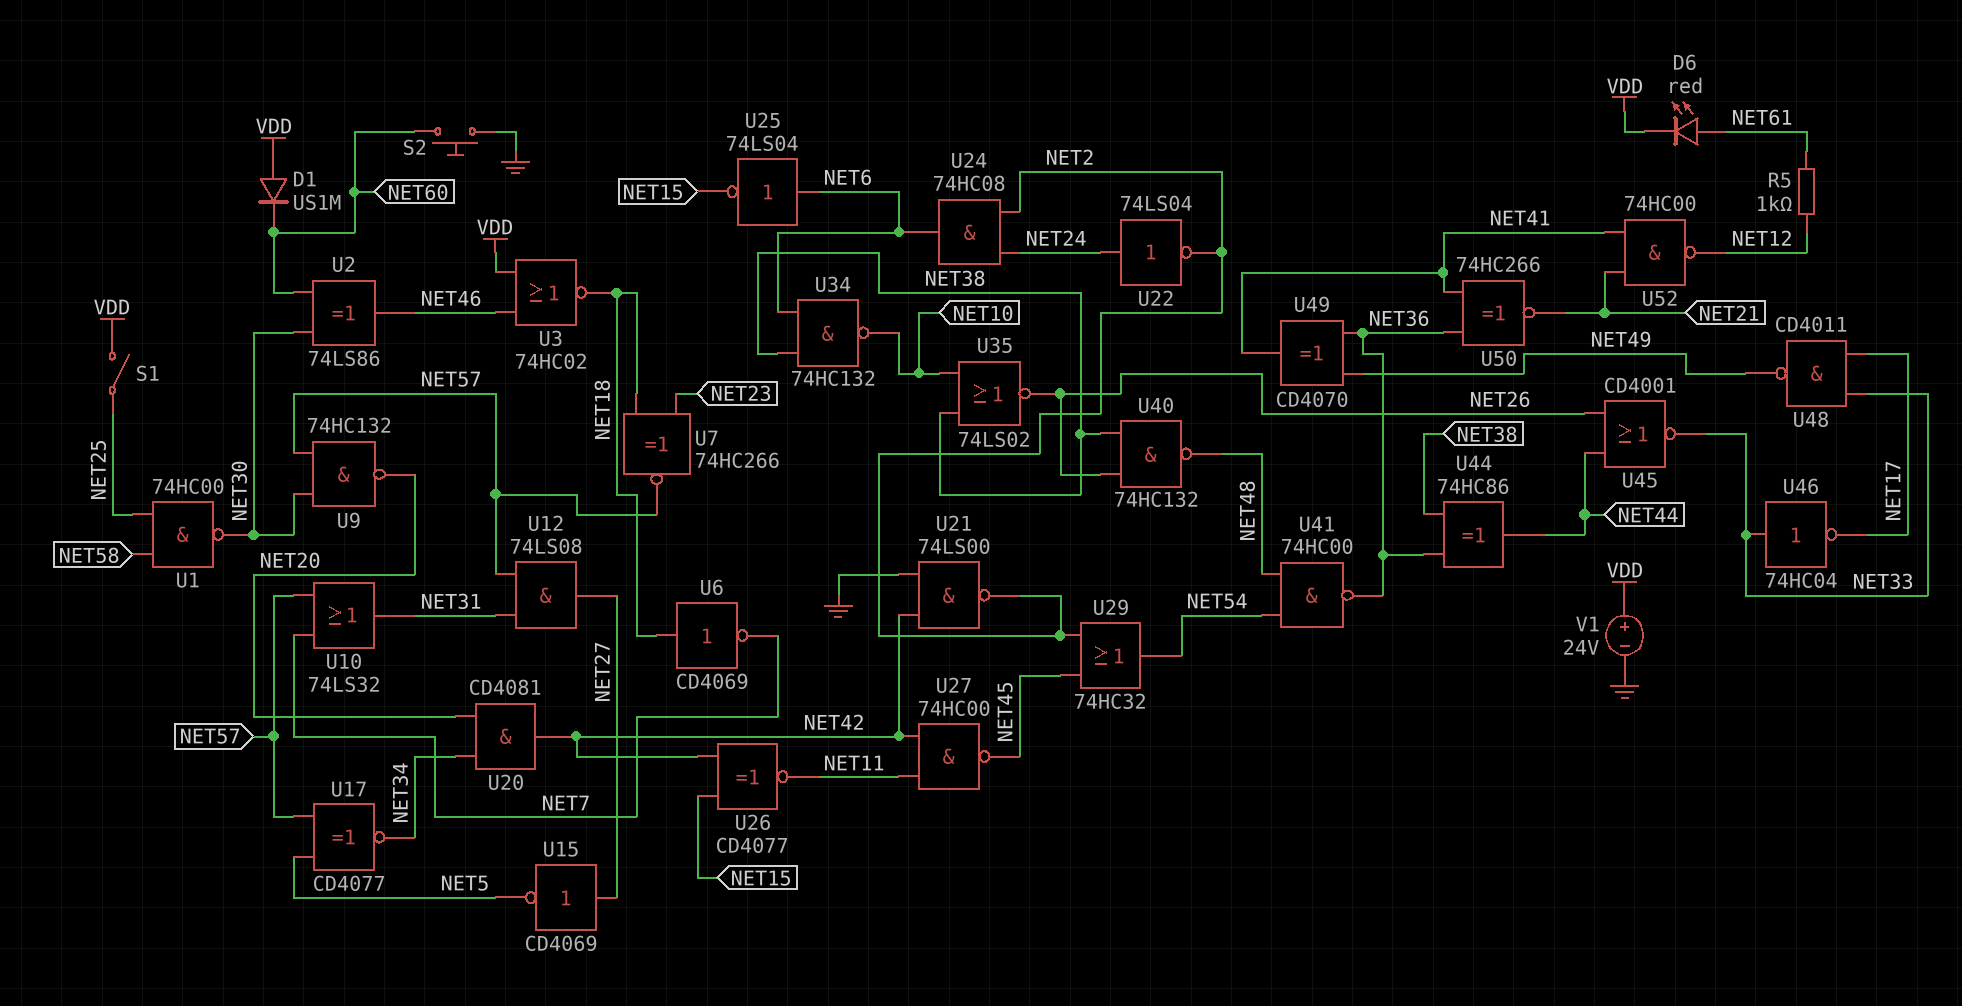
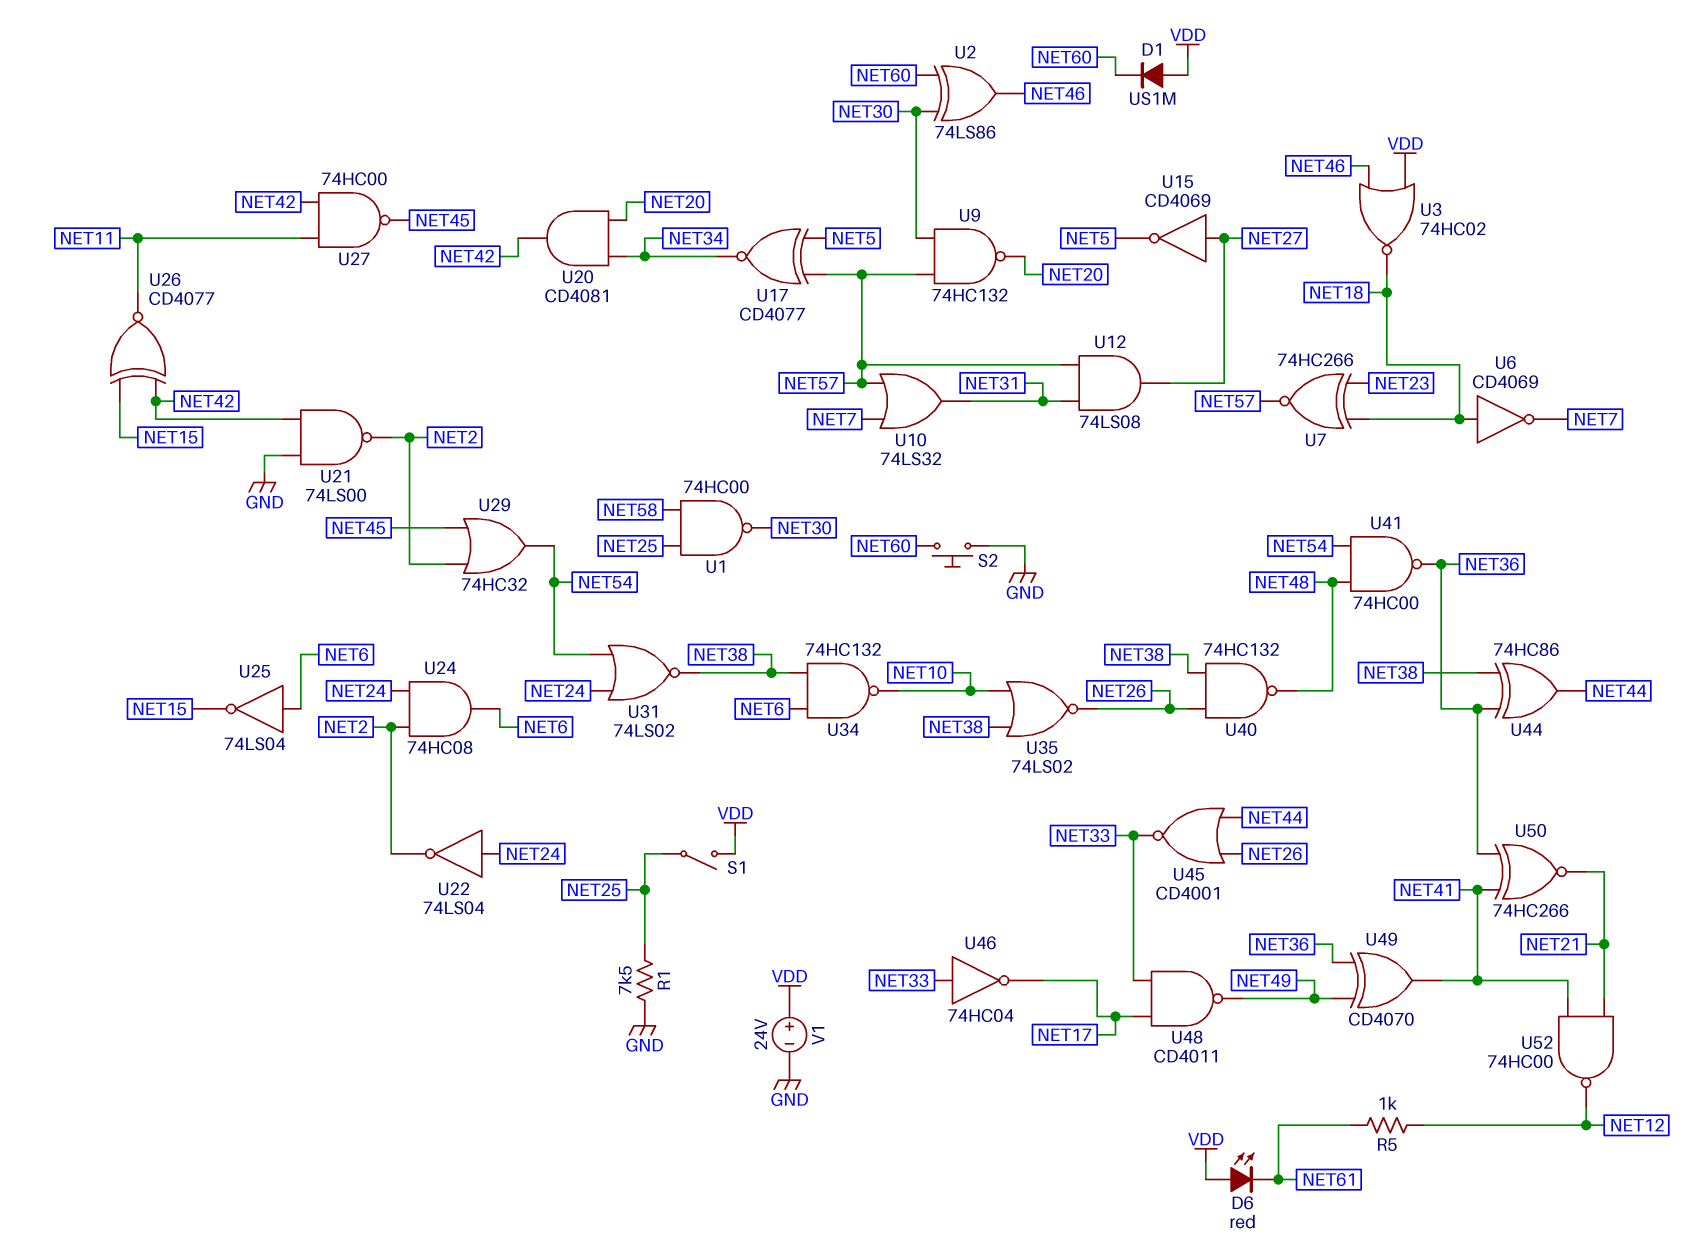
D6: LED red (A NET61, K VDD) -> LED red (A VDD, K NET61)
R1: none -> 7.5k (GND, NET25)
U31: none -> NOR 74LS02 (in NET24, in NET54, out NET38)

